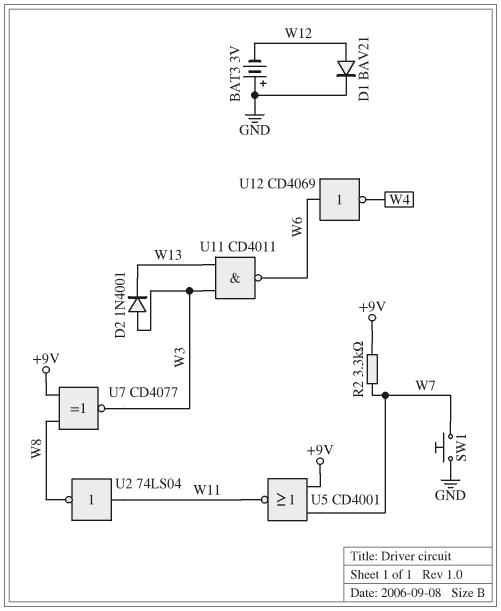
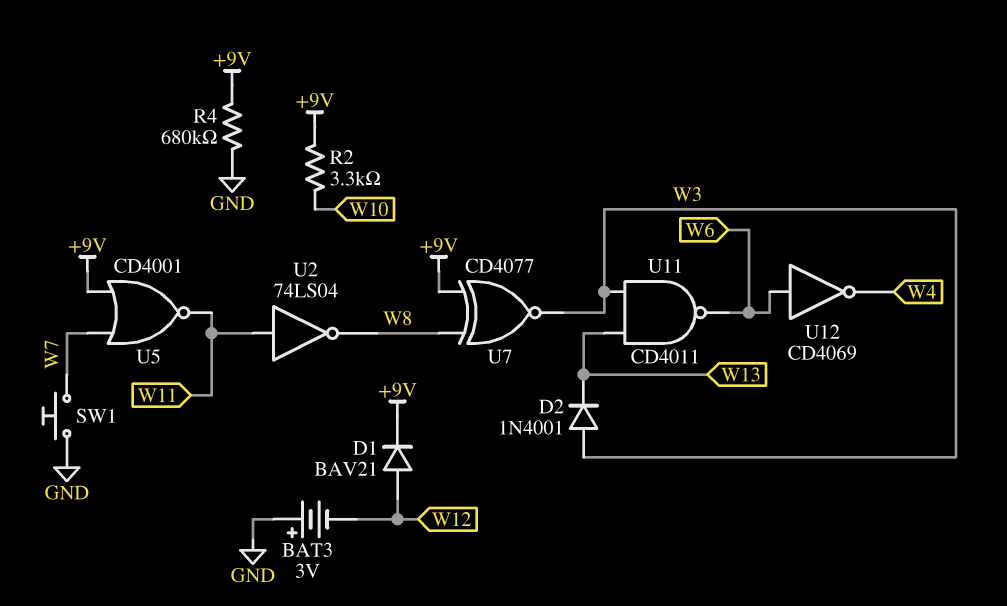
D1: diode BAV21 (A W12, K GND) -> diode BAV21 (A W12, K +9V)
R2: 3.3k (+9V, W7) -> 3.3k (+9V, W10)
R4: none -> 680k (+9V, GND)

